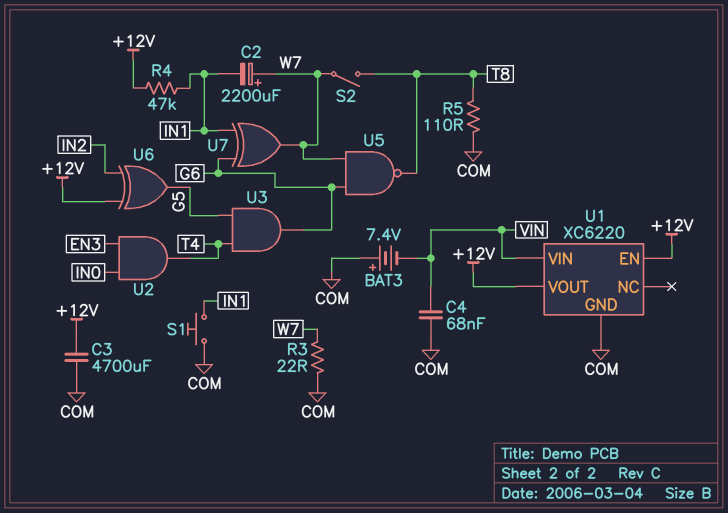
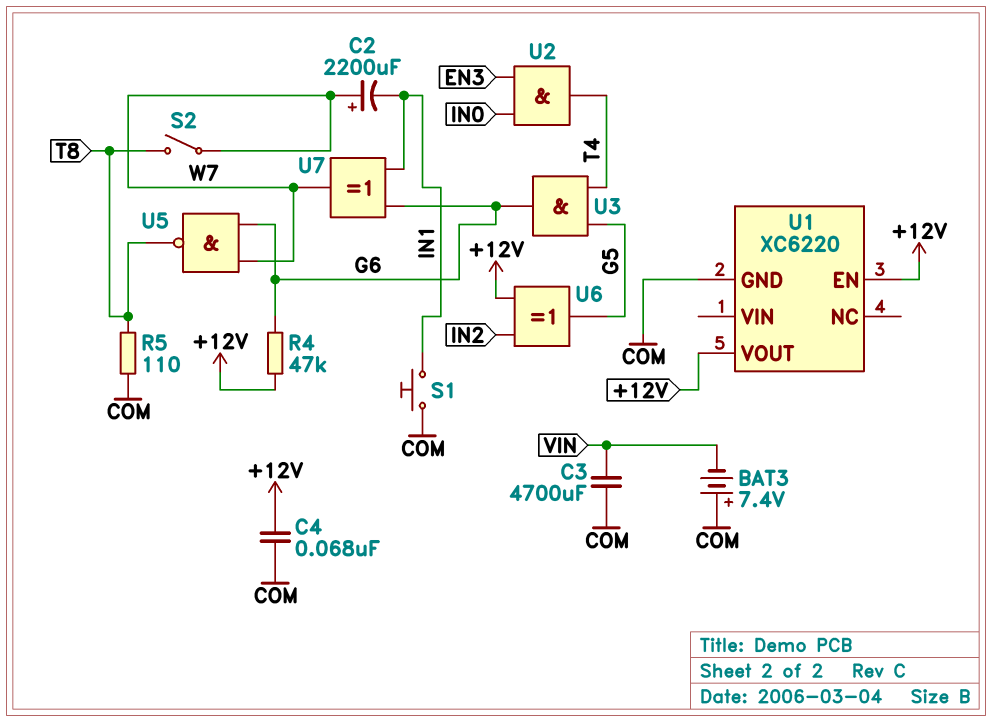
C3: 4700uF (+12V, COM) -> 4700uF (COM, VIN)
C4: 68nF (COM, VIN) -> 68nF (+12V, COM)
R3: 22 (COM, W7) -> none
R4: 47k (+12V, IN1) -> 47k (+12V, G6)
U1 pin VIN: VIN -> none

